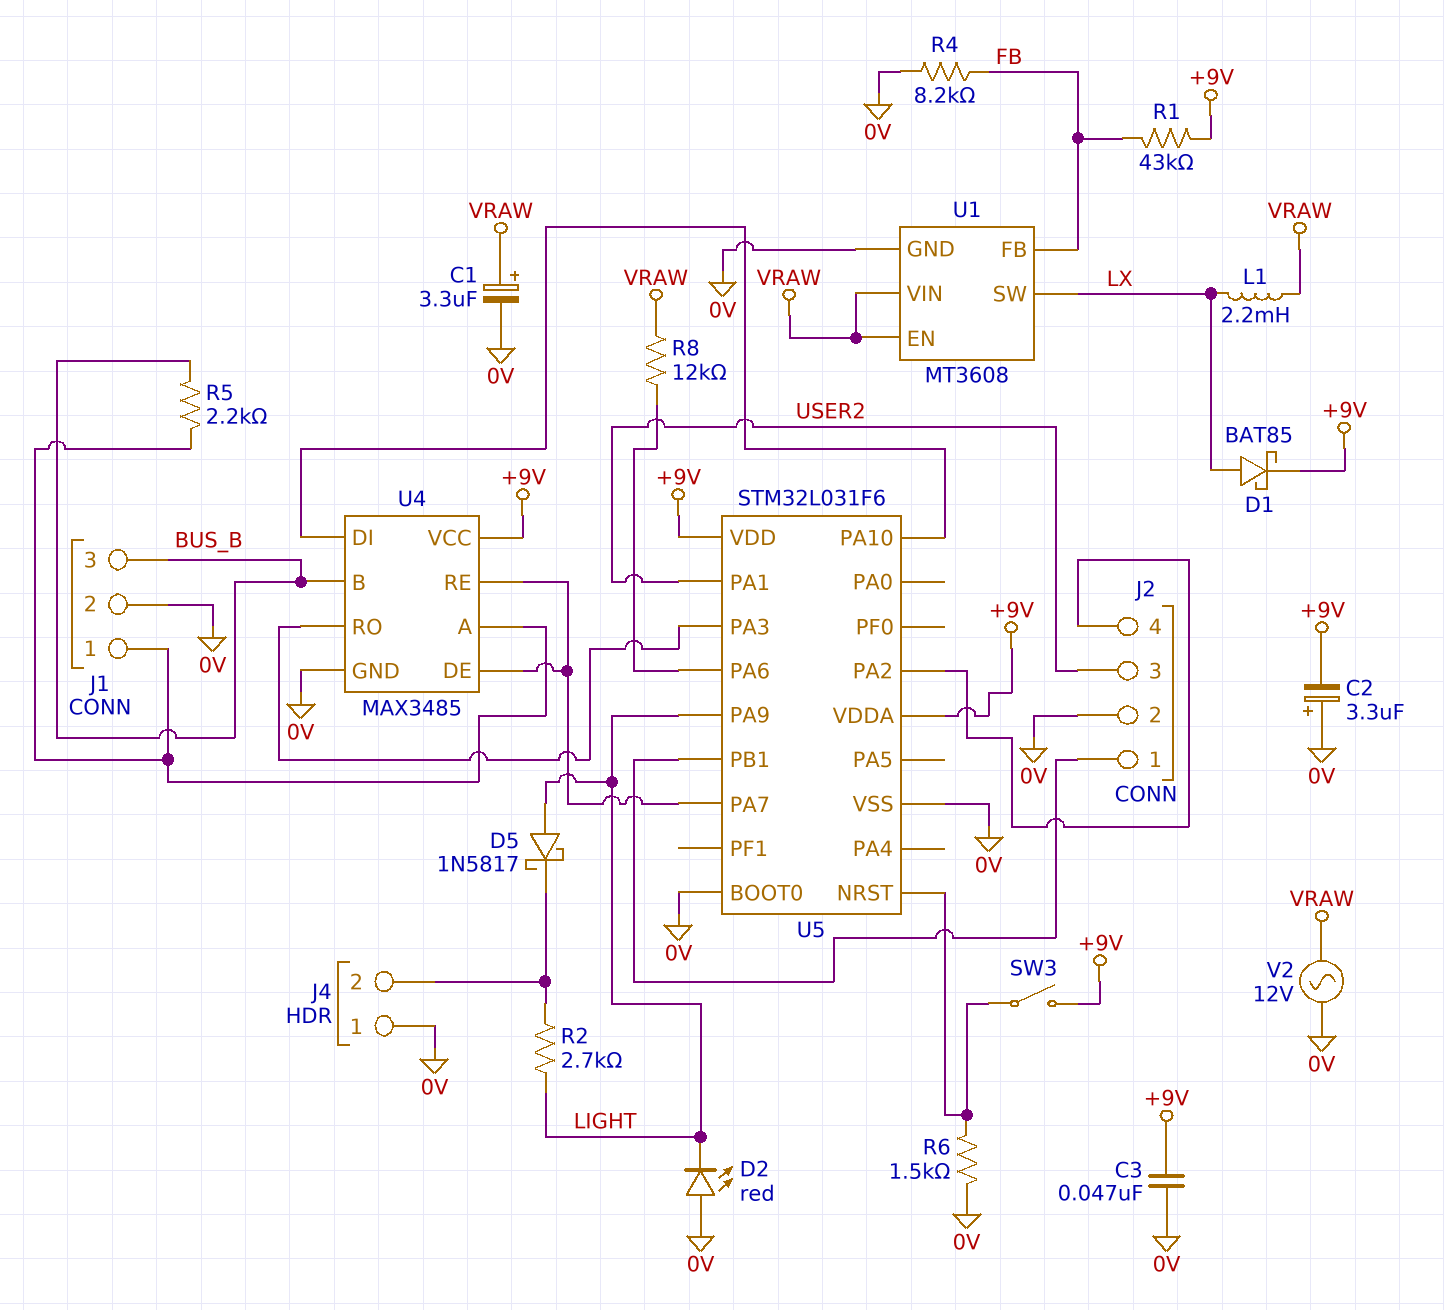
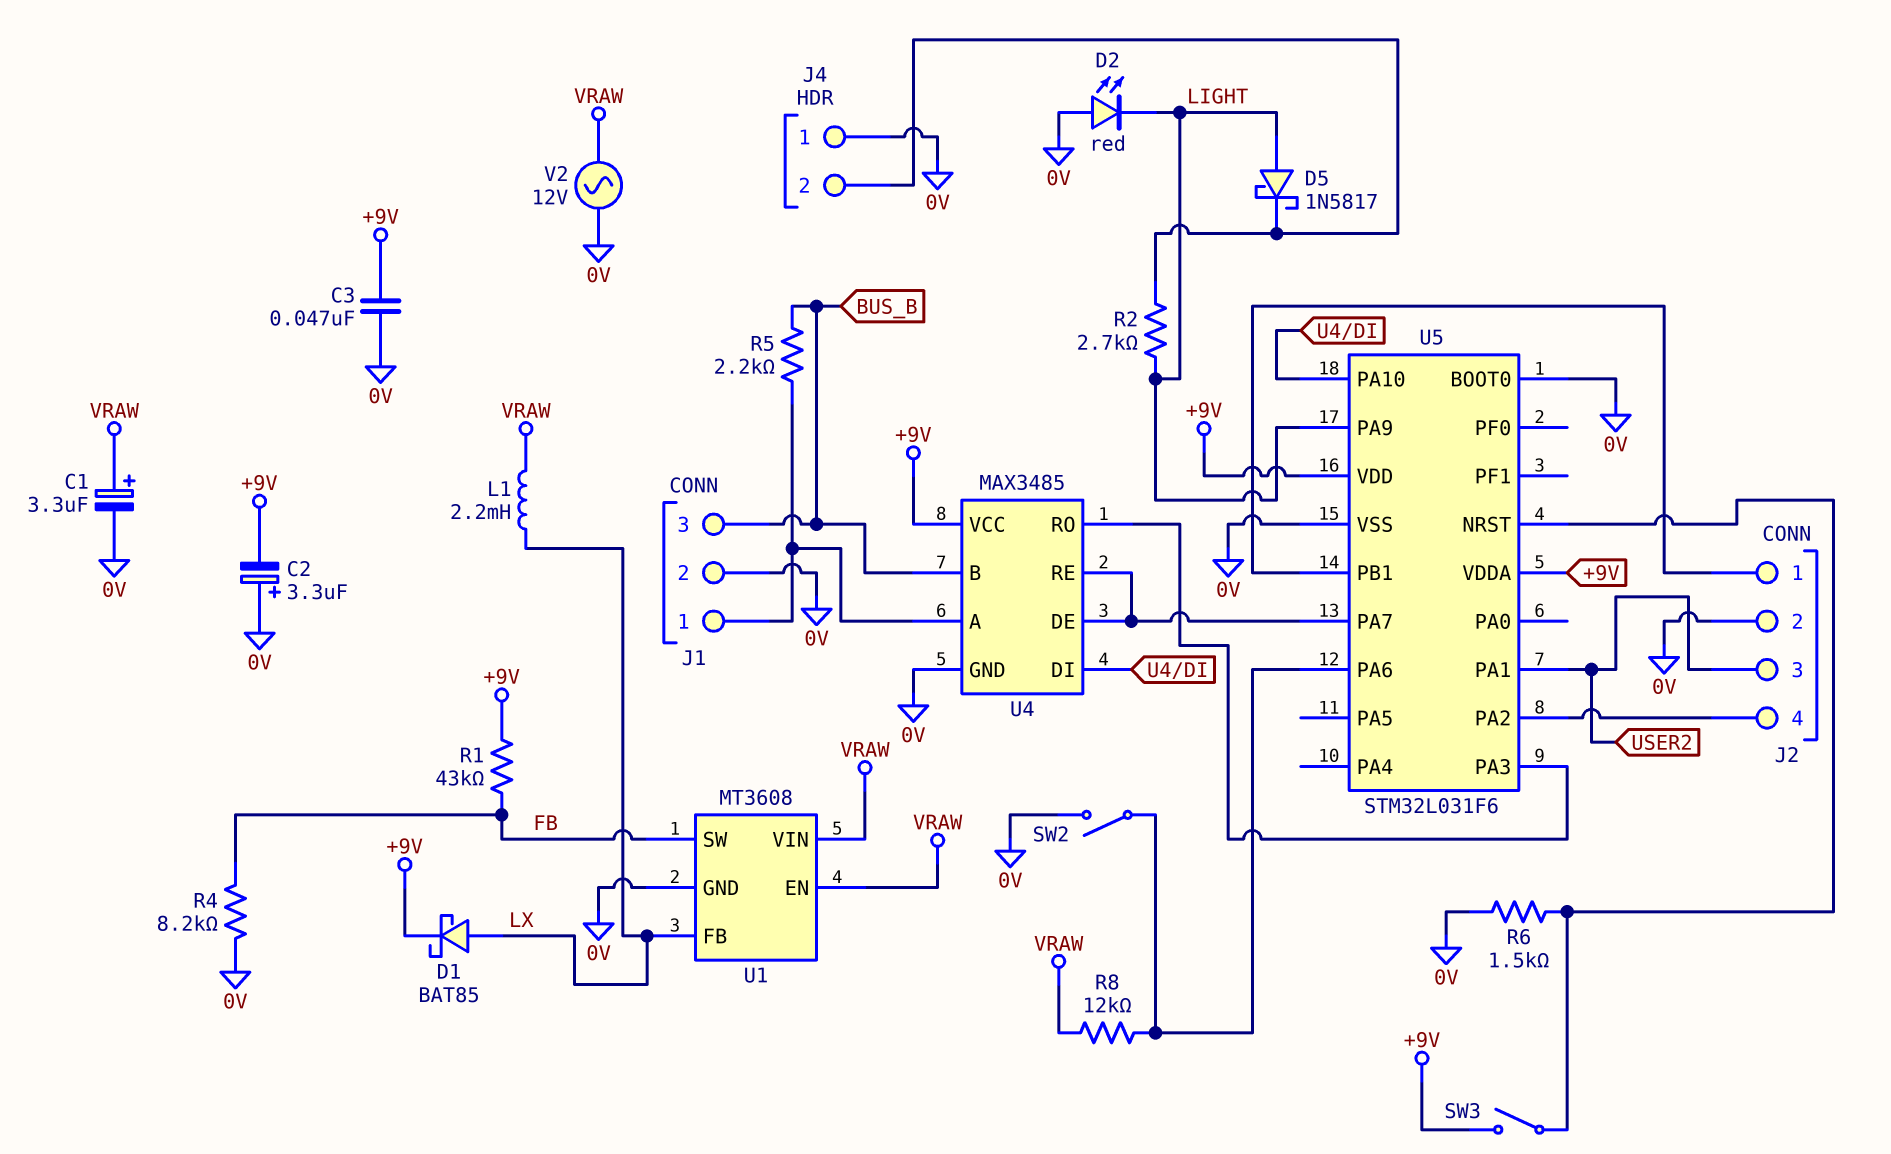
SW2: none -> switch (0V, U5/PA6)
U1 pin FB: FB -> LX
U1 pin SW: LX -> FB

